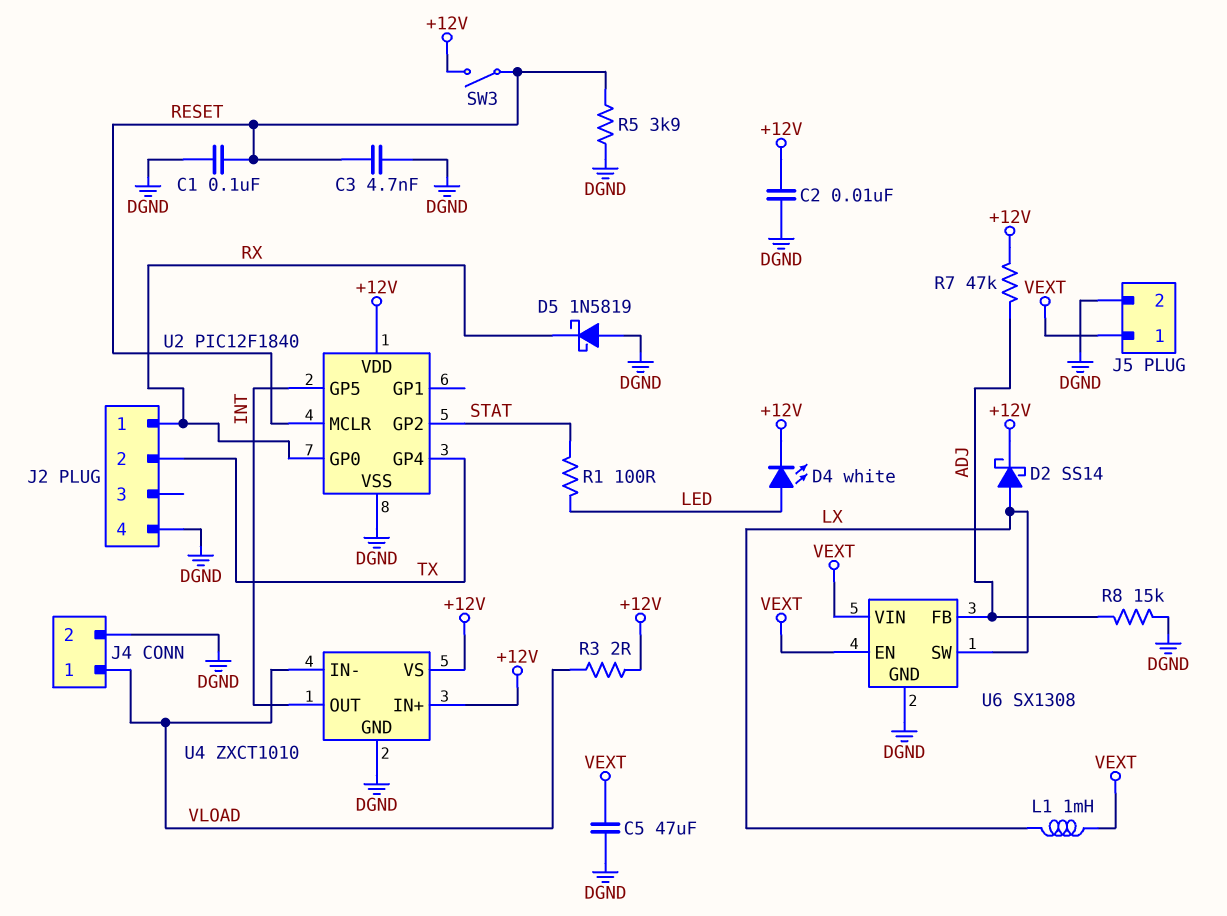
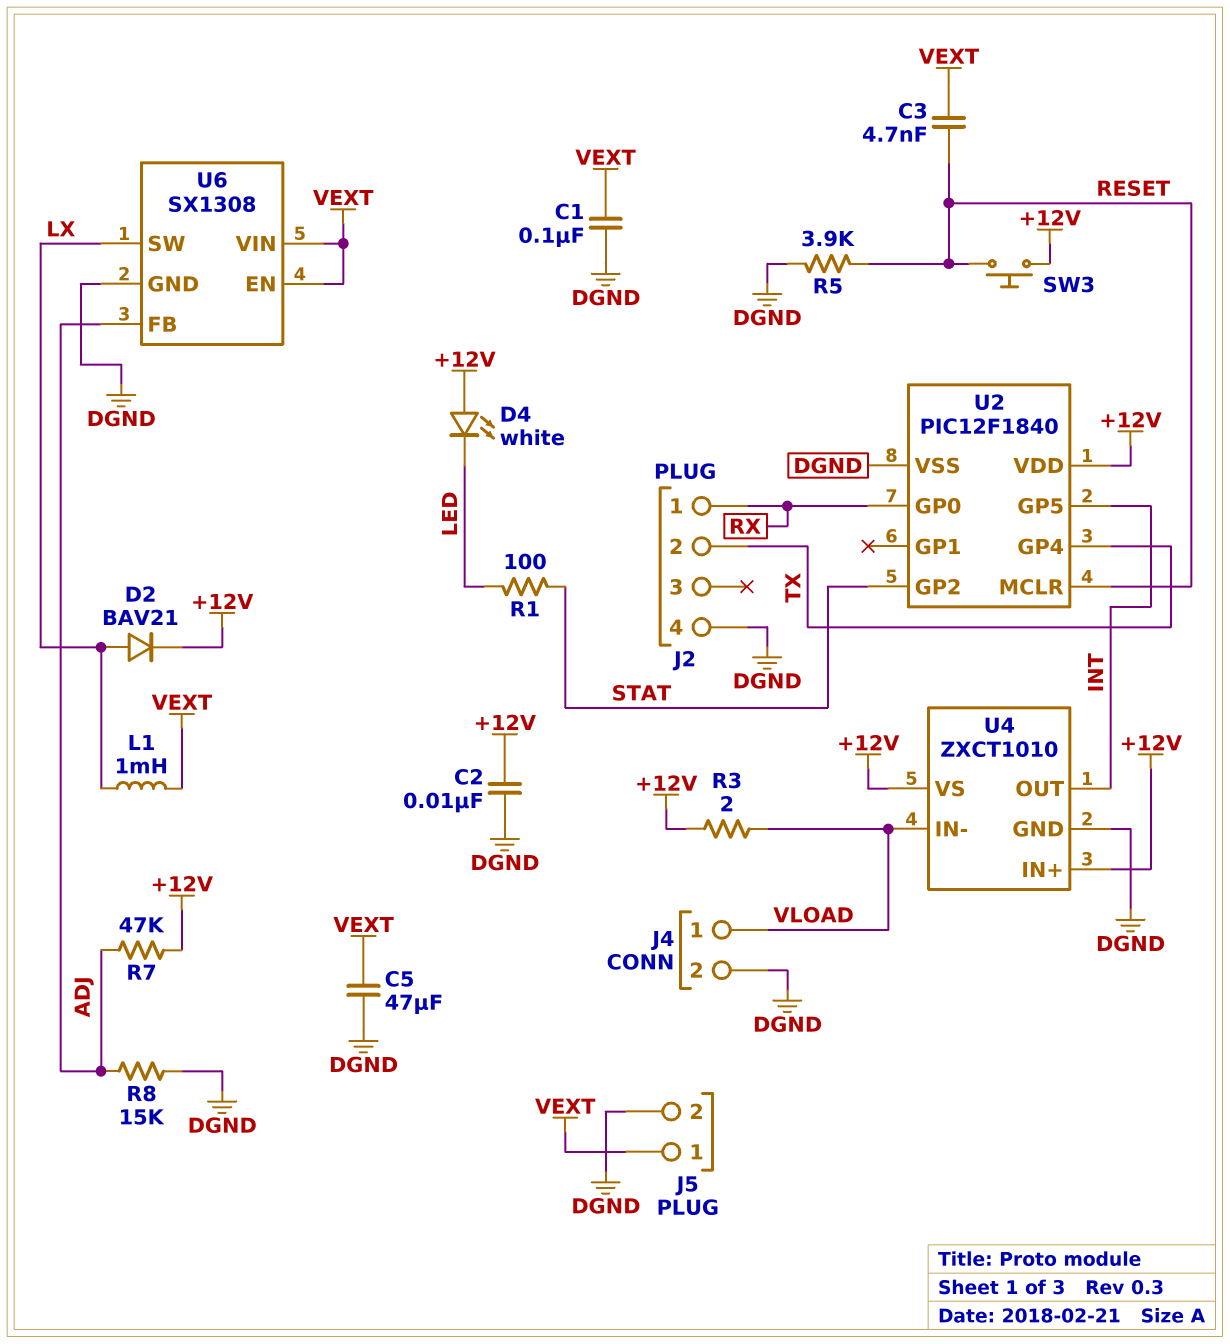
C1: 100nF (DGND, RESET) -> 100nF (DGND, VEXT)
C3: 4.7nF (DGND, RESET) -> 4.7nF (RESET, VEXT)
D2: schottky SS14 (A LX, K +12V) -> diode BAV21 (A LX, K +12V)
D4: LED white (A LED, K +12V) -> LED white (A +12V, K LED)
D5: schottky 1N5819 (A DGND, K RX) -> none
SW3: switch (+12V, RESET) -> button (+12V, RESET)

